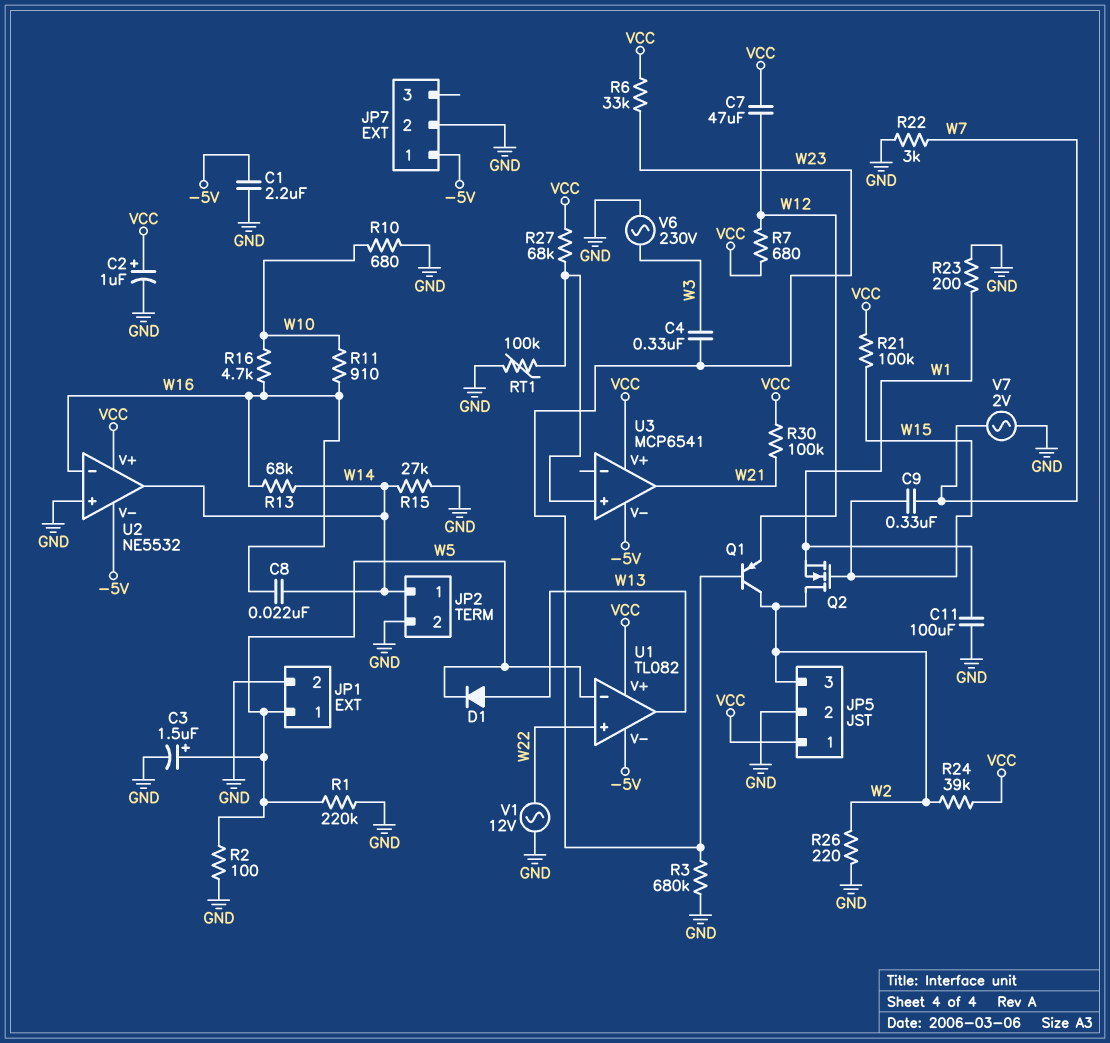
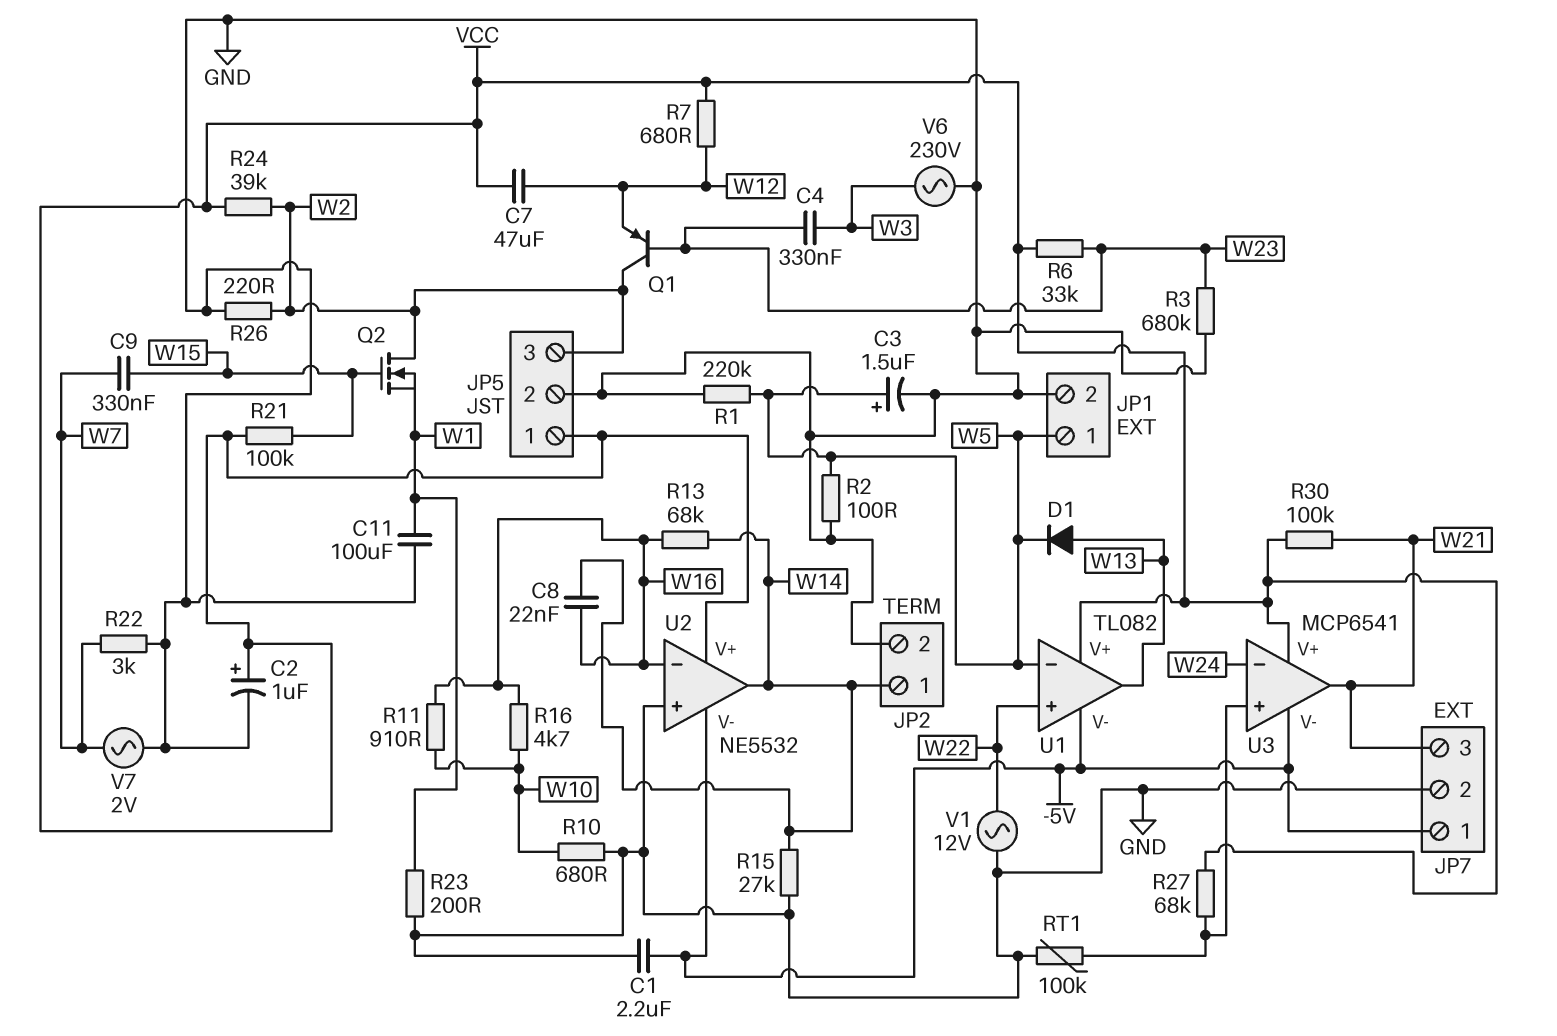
JP7 pin 3: none -> W21
U3 pin in-: none -> W24

